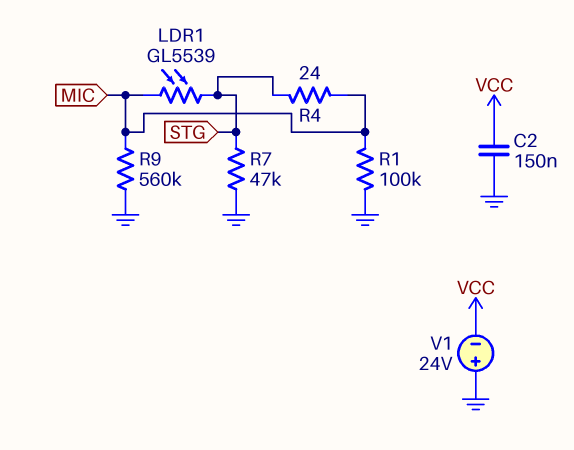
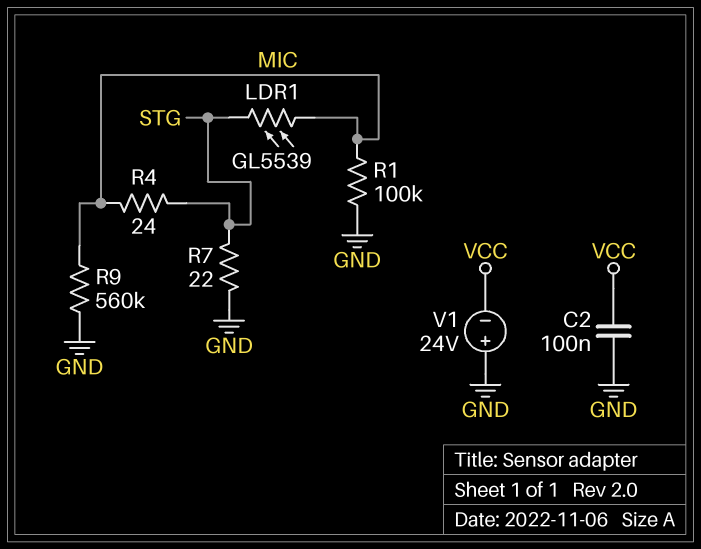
C2: 150nF (GND, VCC) -> 100nF (GND, VCC)
R7: 47k (GND, STG) -> 22 (GND, STG)

